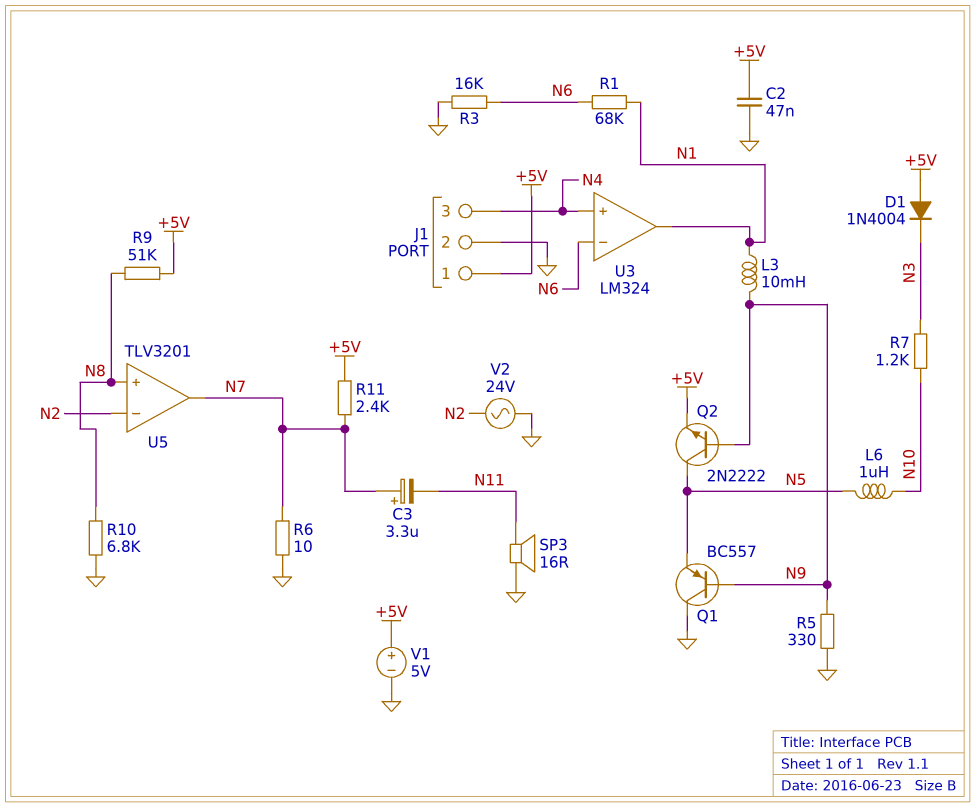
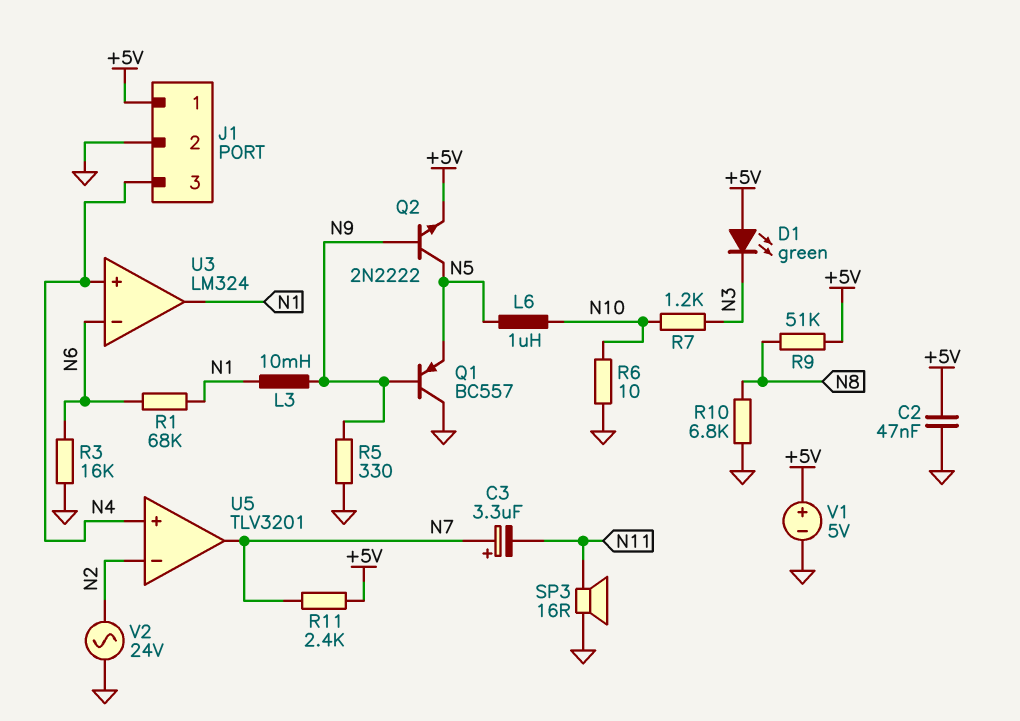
D1: diode 1N4004 (A +5V, K N3) -> LED green (A +5V, K N3)
R6: 10 (GND, N7) -> 10 (GND, N10)
U5 pin in+: N8 -> N4

